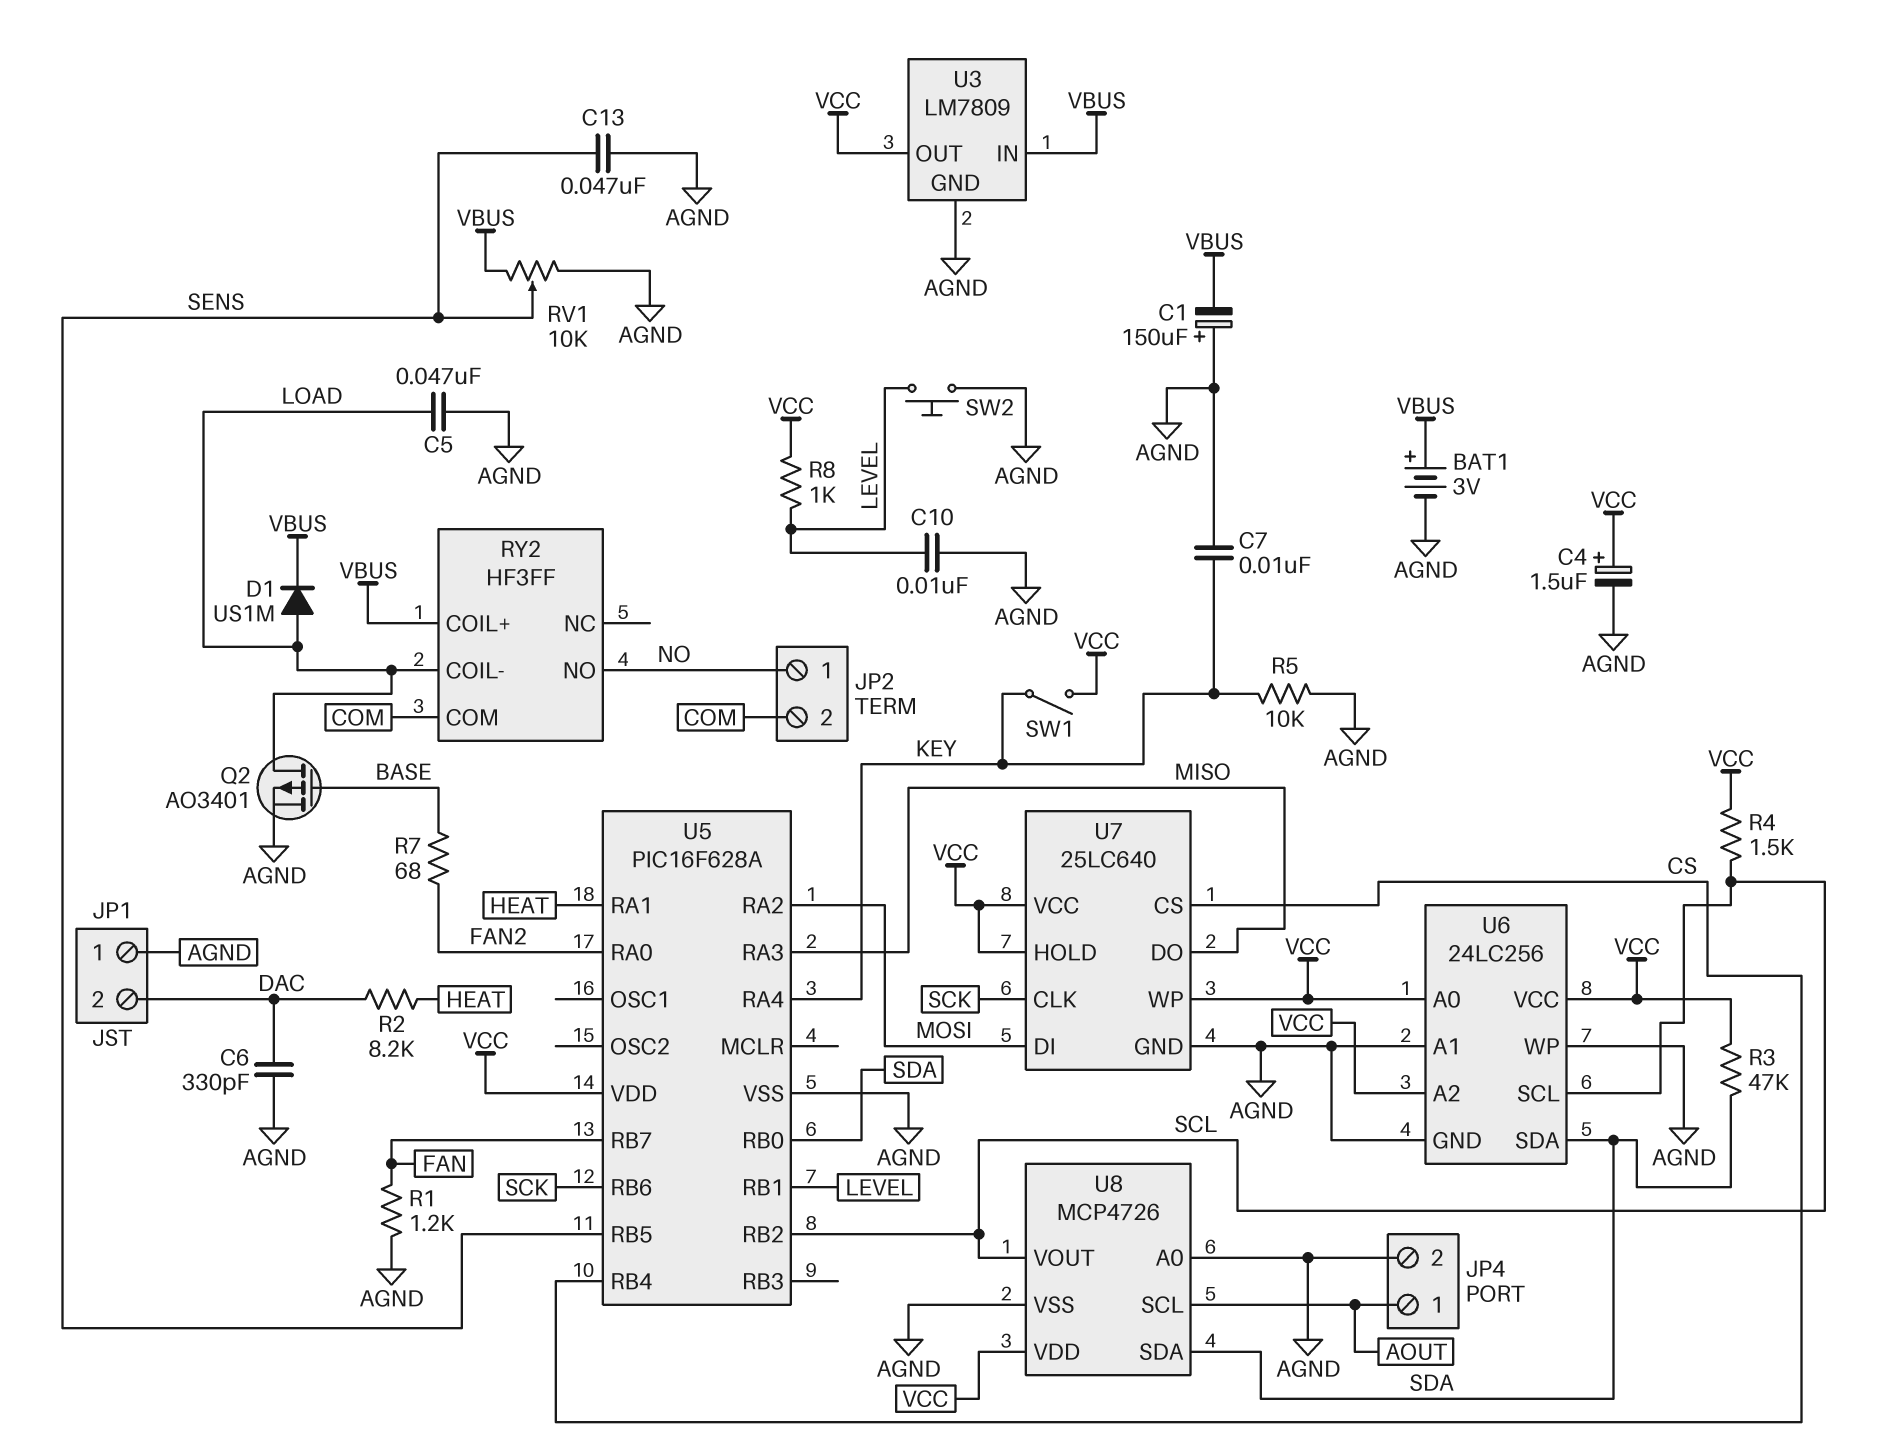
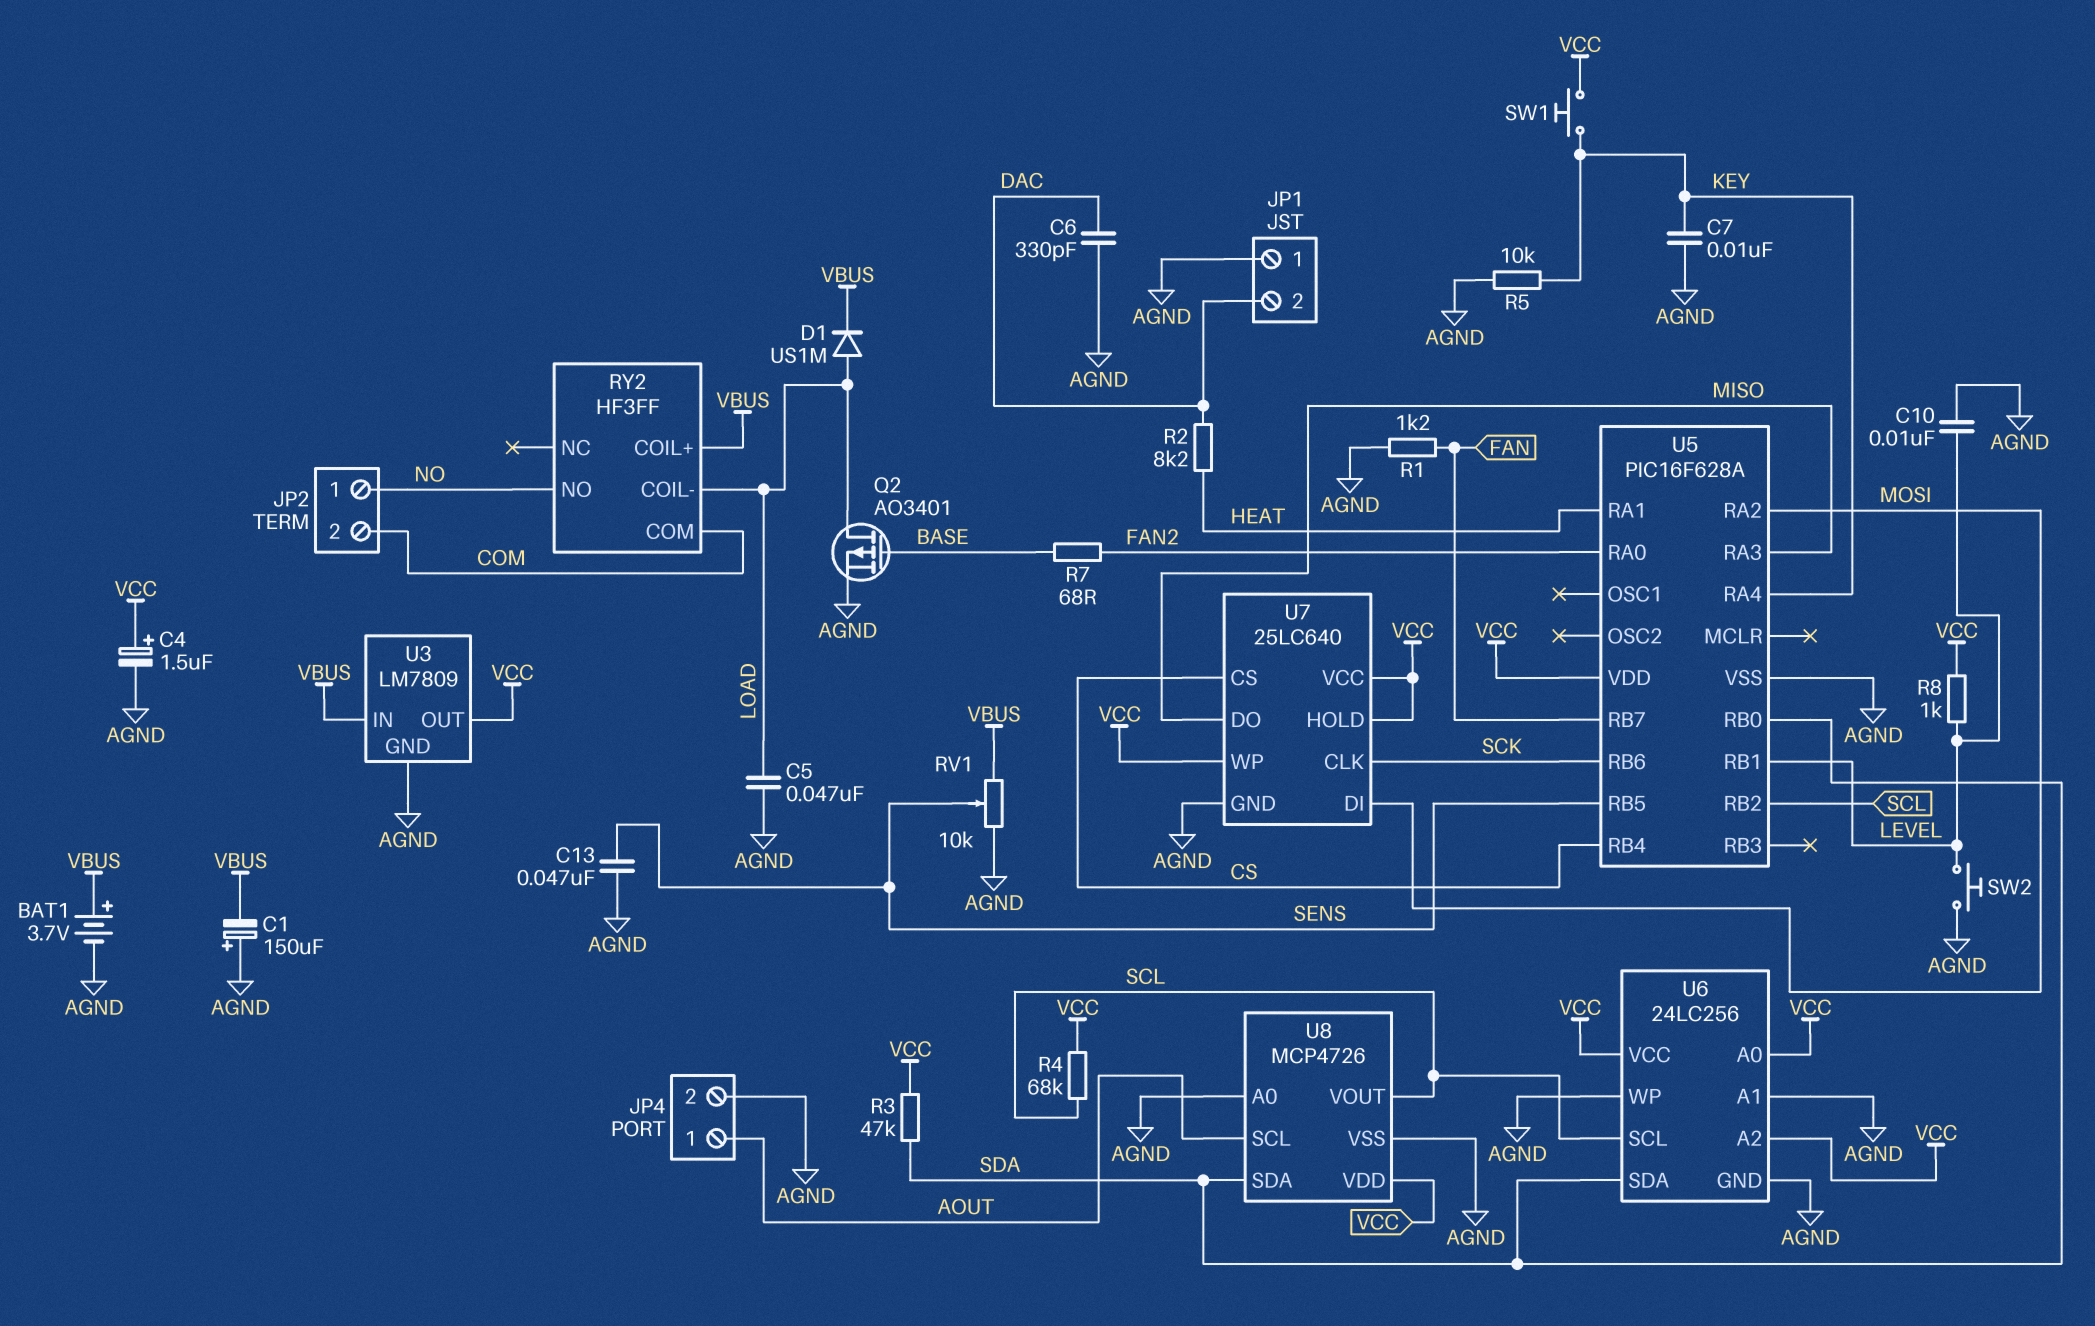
BAT1: 3V (plus VBUS, minus AGND) -> 3.7V (plus VBUS, minus AGND)
R4: 1.5k (SCL, VCC) -> 68k (SCL, VCC)
SW1: switch (KEY, VCC) -> button (KEY, VCC)

